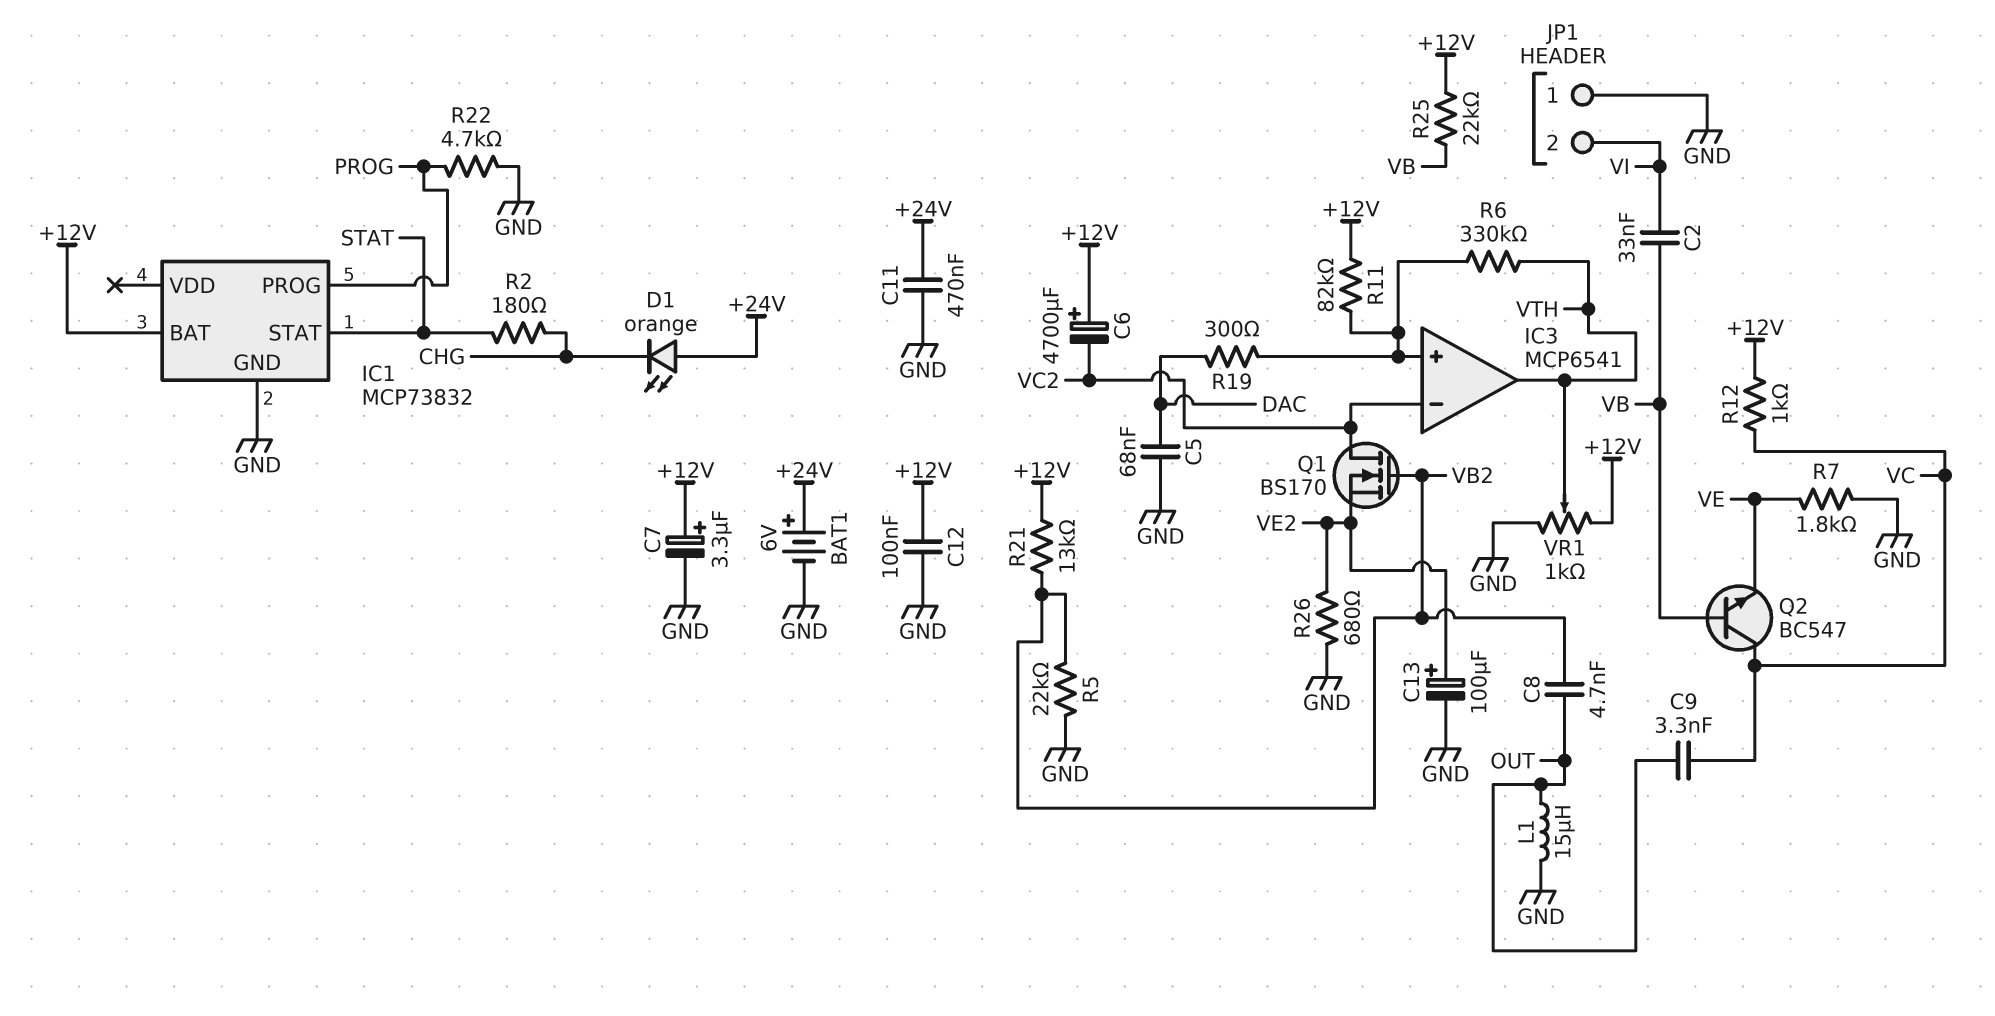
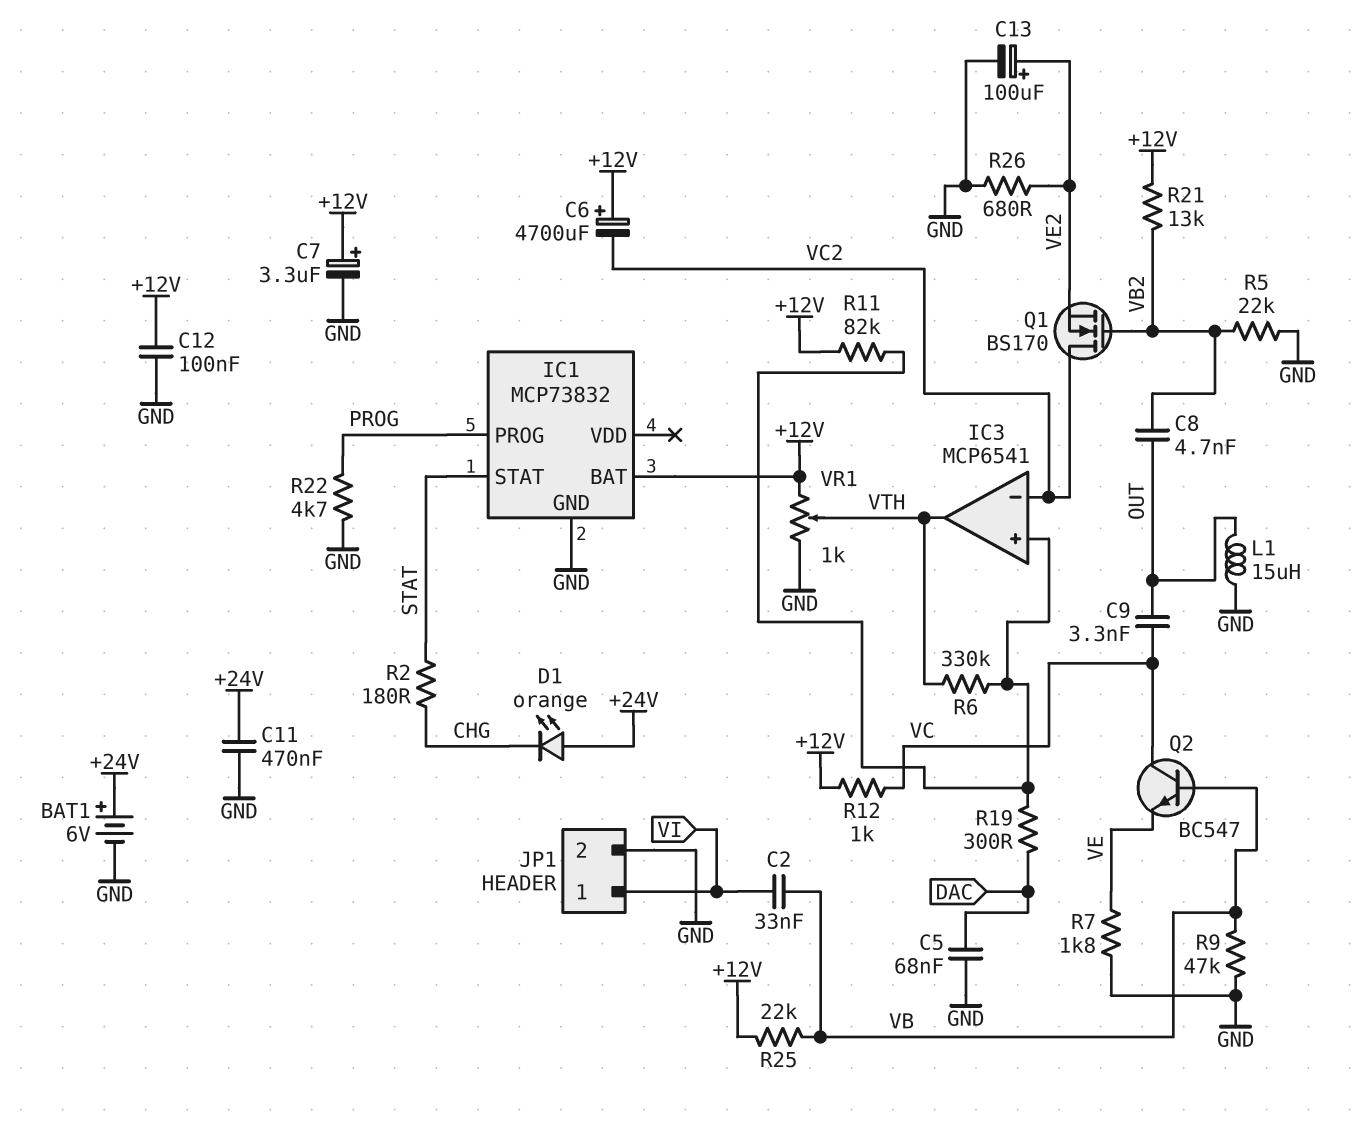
JP1 pin 1: GND -> VI
JP1 pin 2: VI -> GND
R9: none -> 47k (GND, VB)

